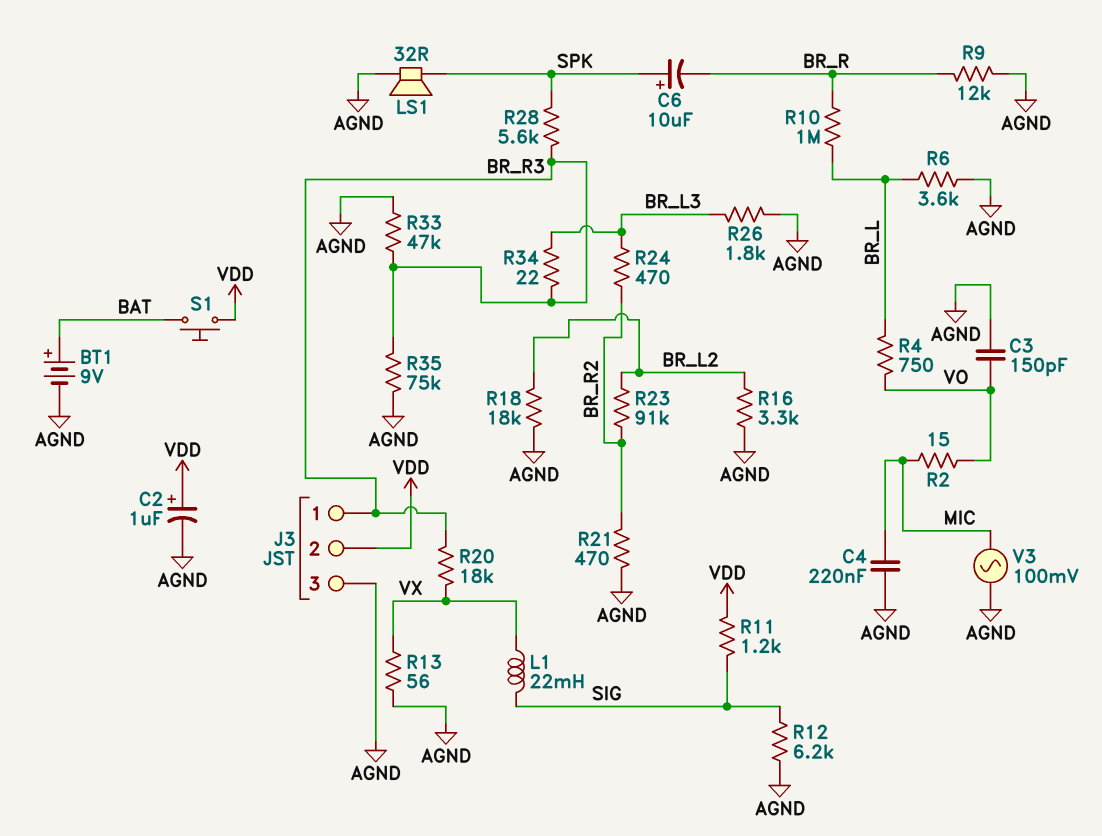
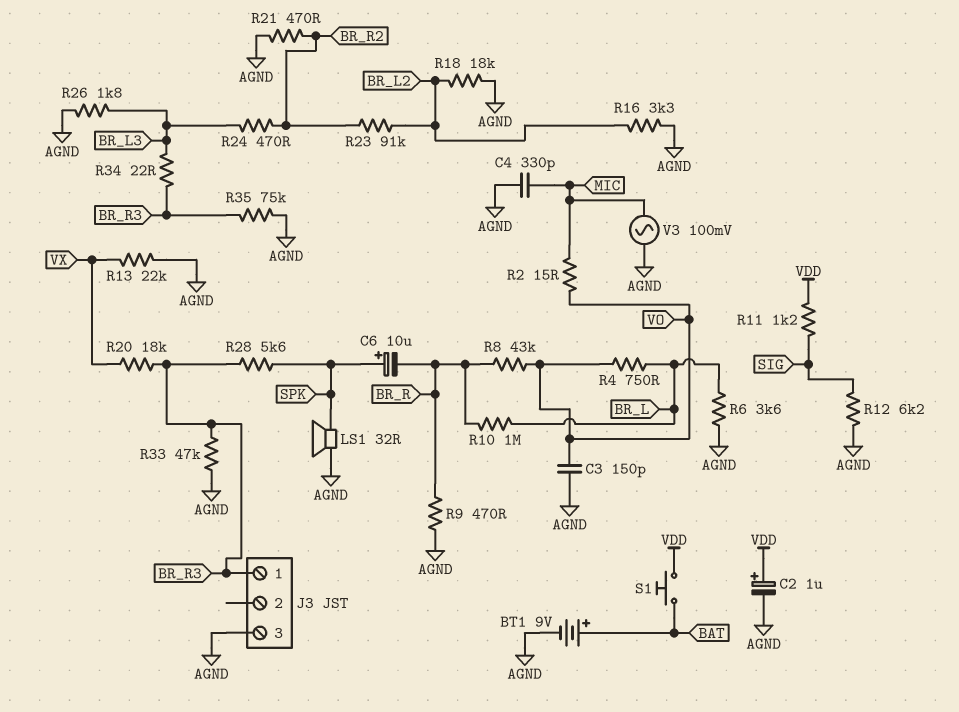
C4: 220nF (AGND, MIC) -> 330pF (AGND, MIC)
J3 pin 2: VDD -> none
L1: 22mH (SIG, VX) -> none
R8: none -> 43k (BR_R, VO)
R9: 12k (AGND, BR_R) -> 470 (AGND, BR_R)
R13: 56 (AGND, VX) -> 22k (AGND, VX)

